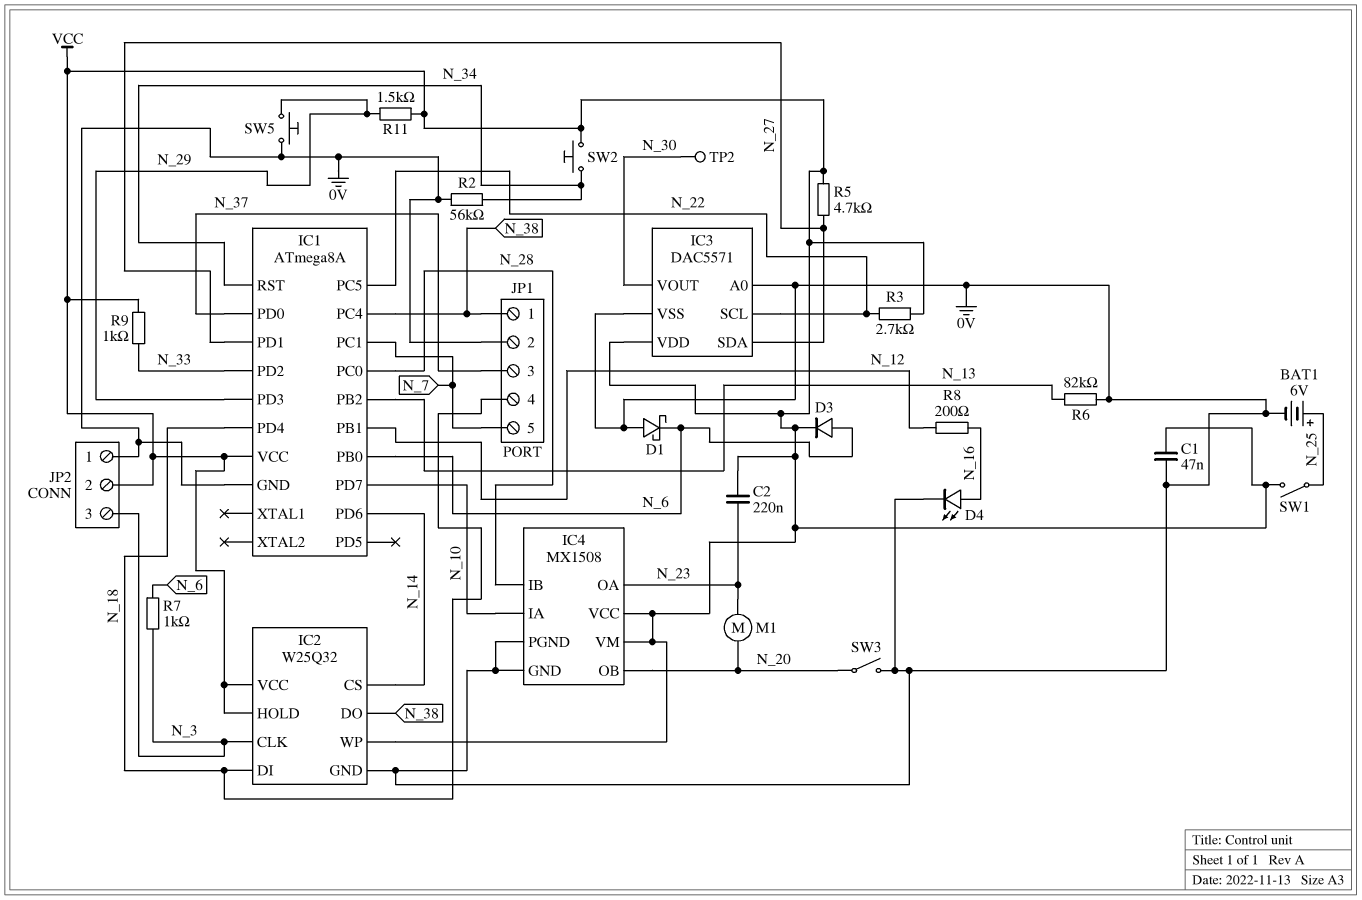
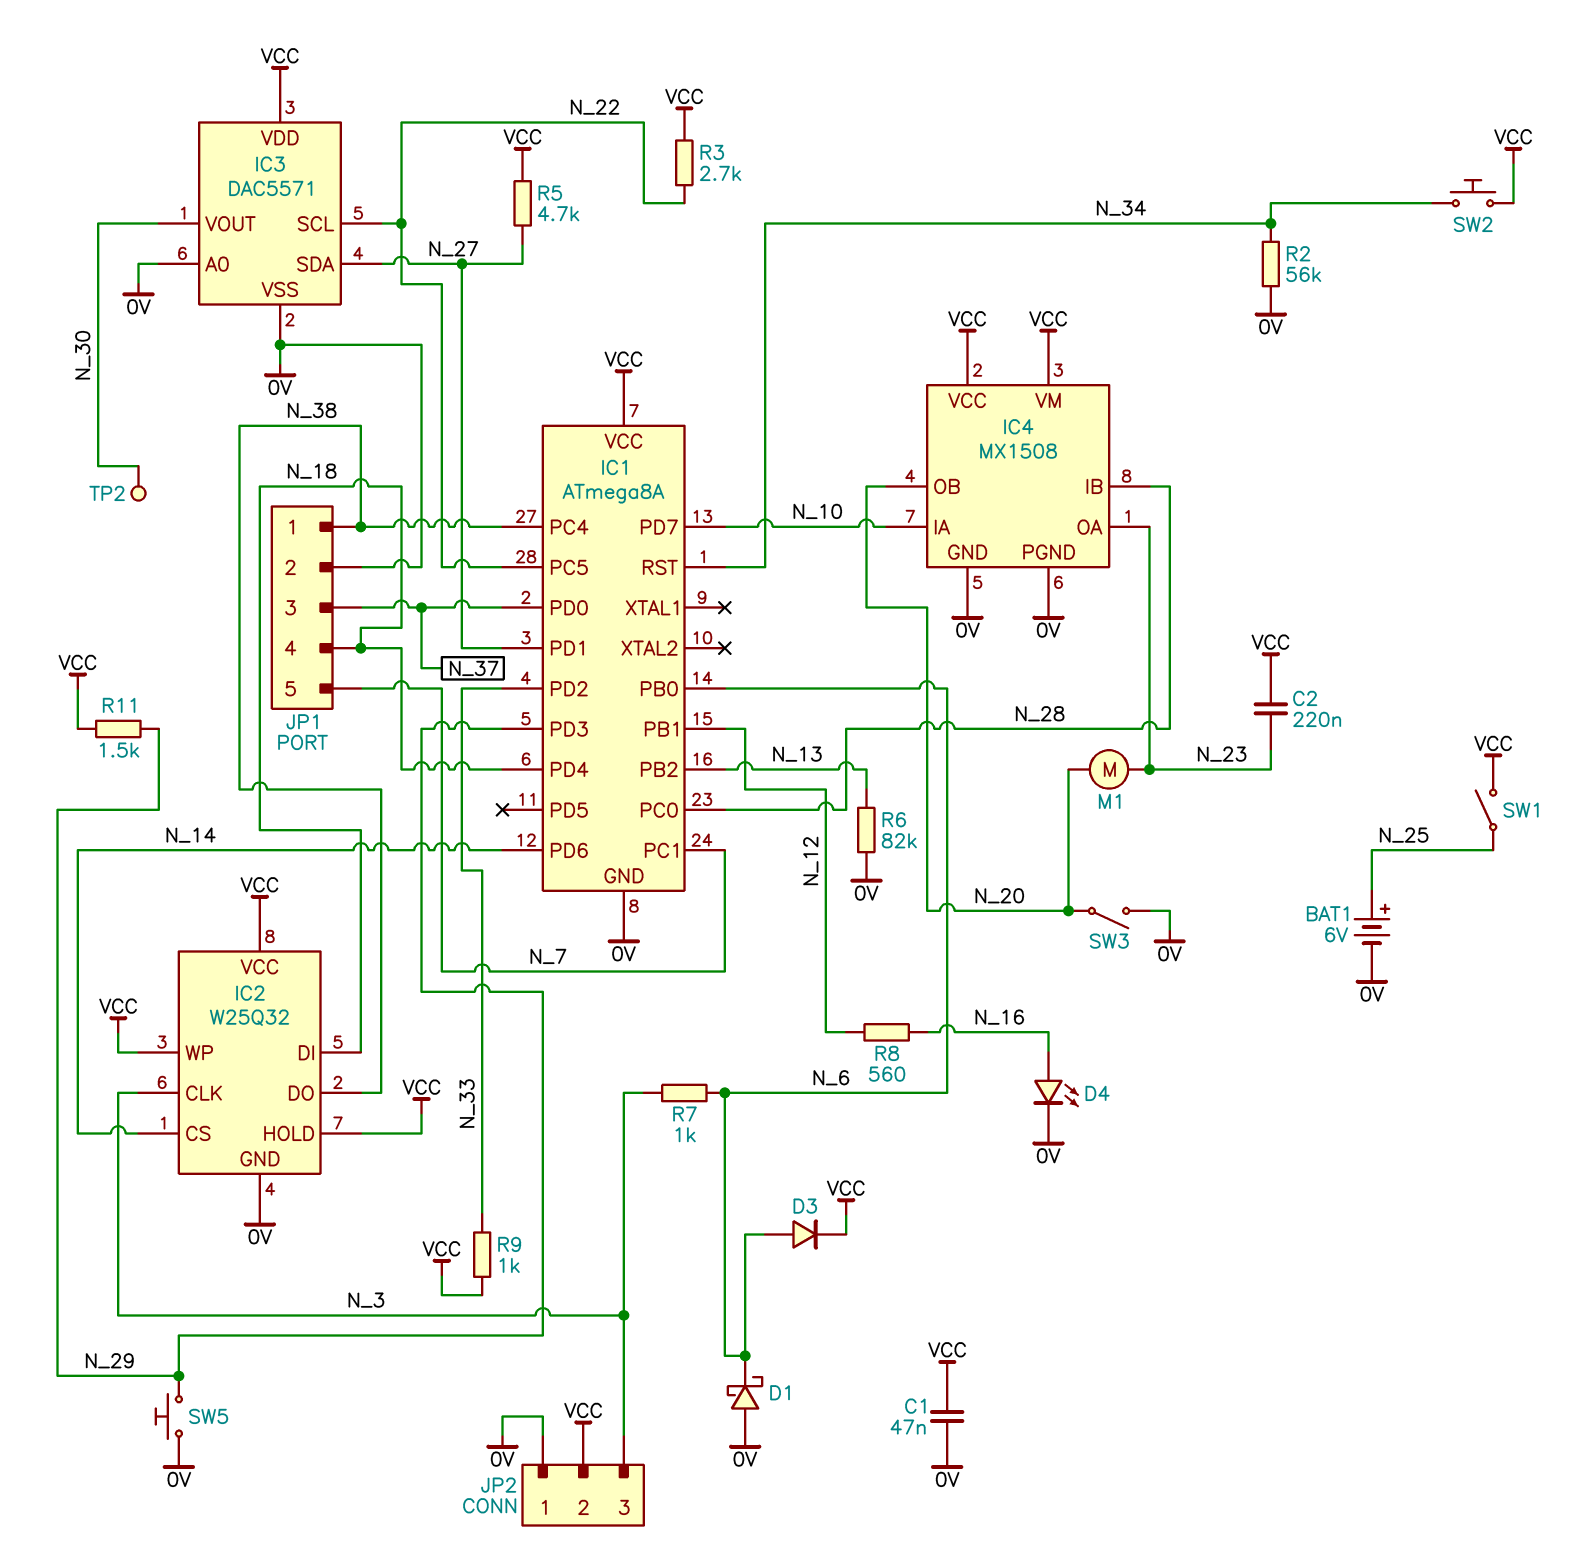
R8: 200 (N_12, N_16) -> 560 (N_12, N_16)

